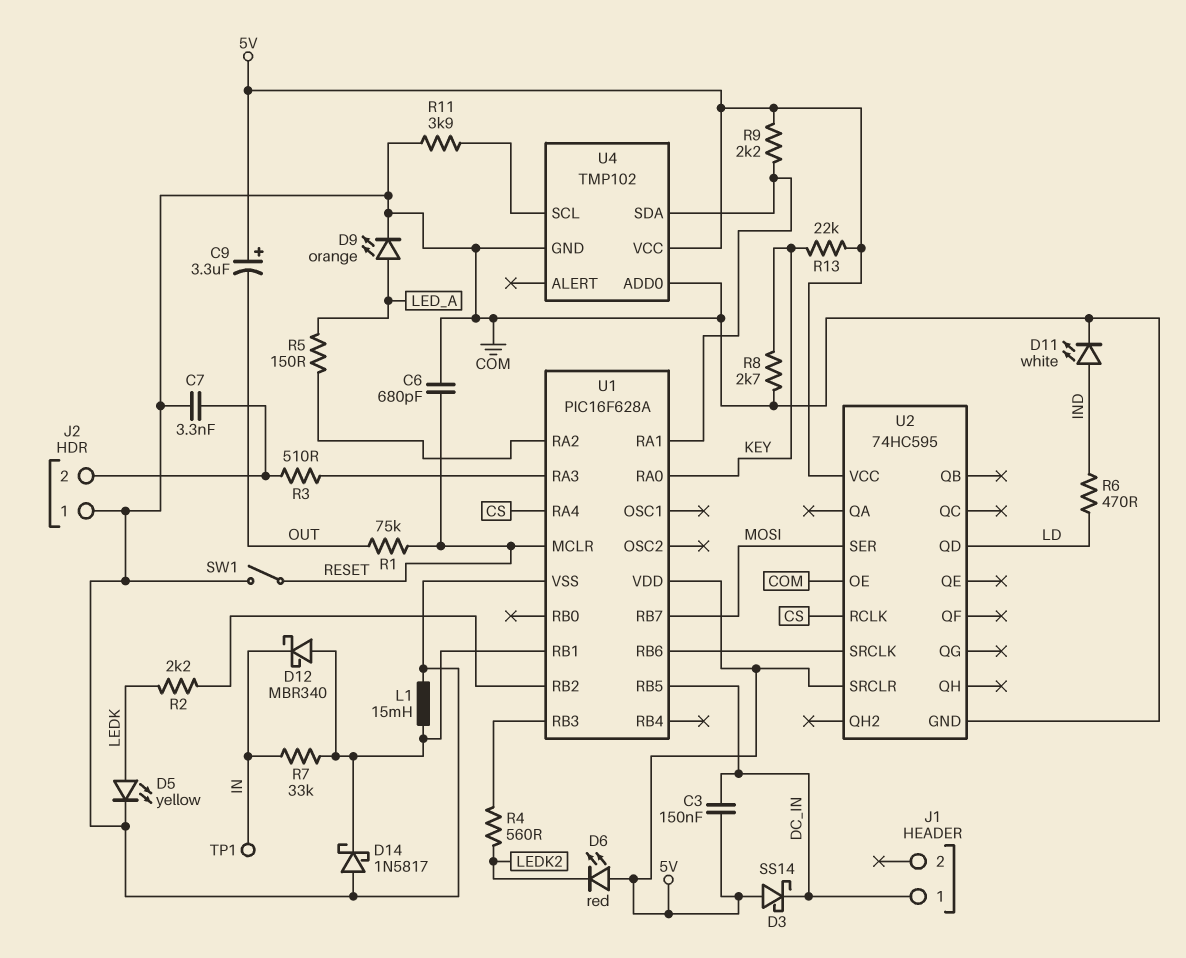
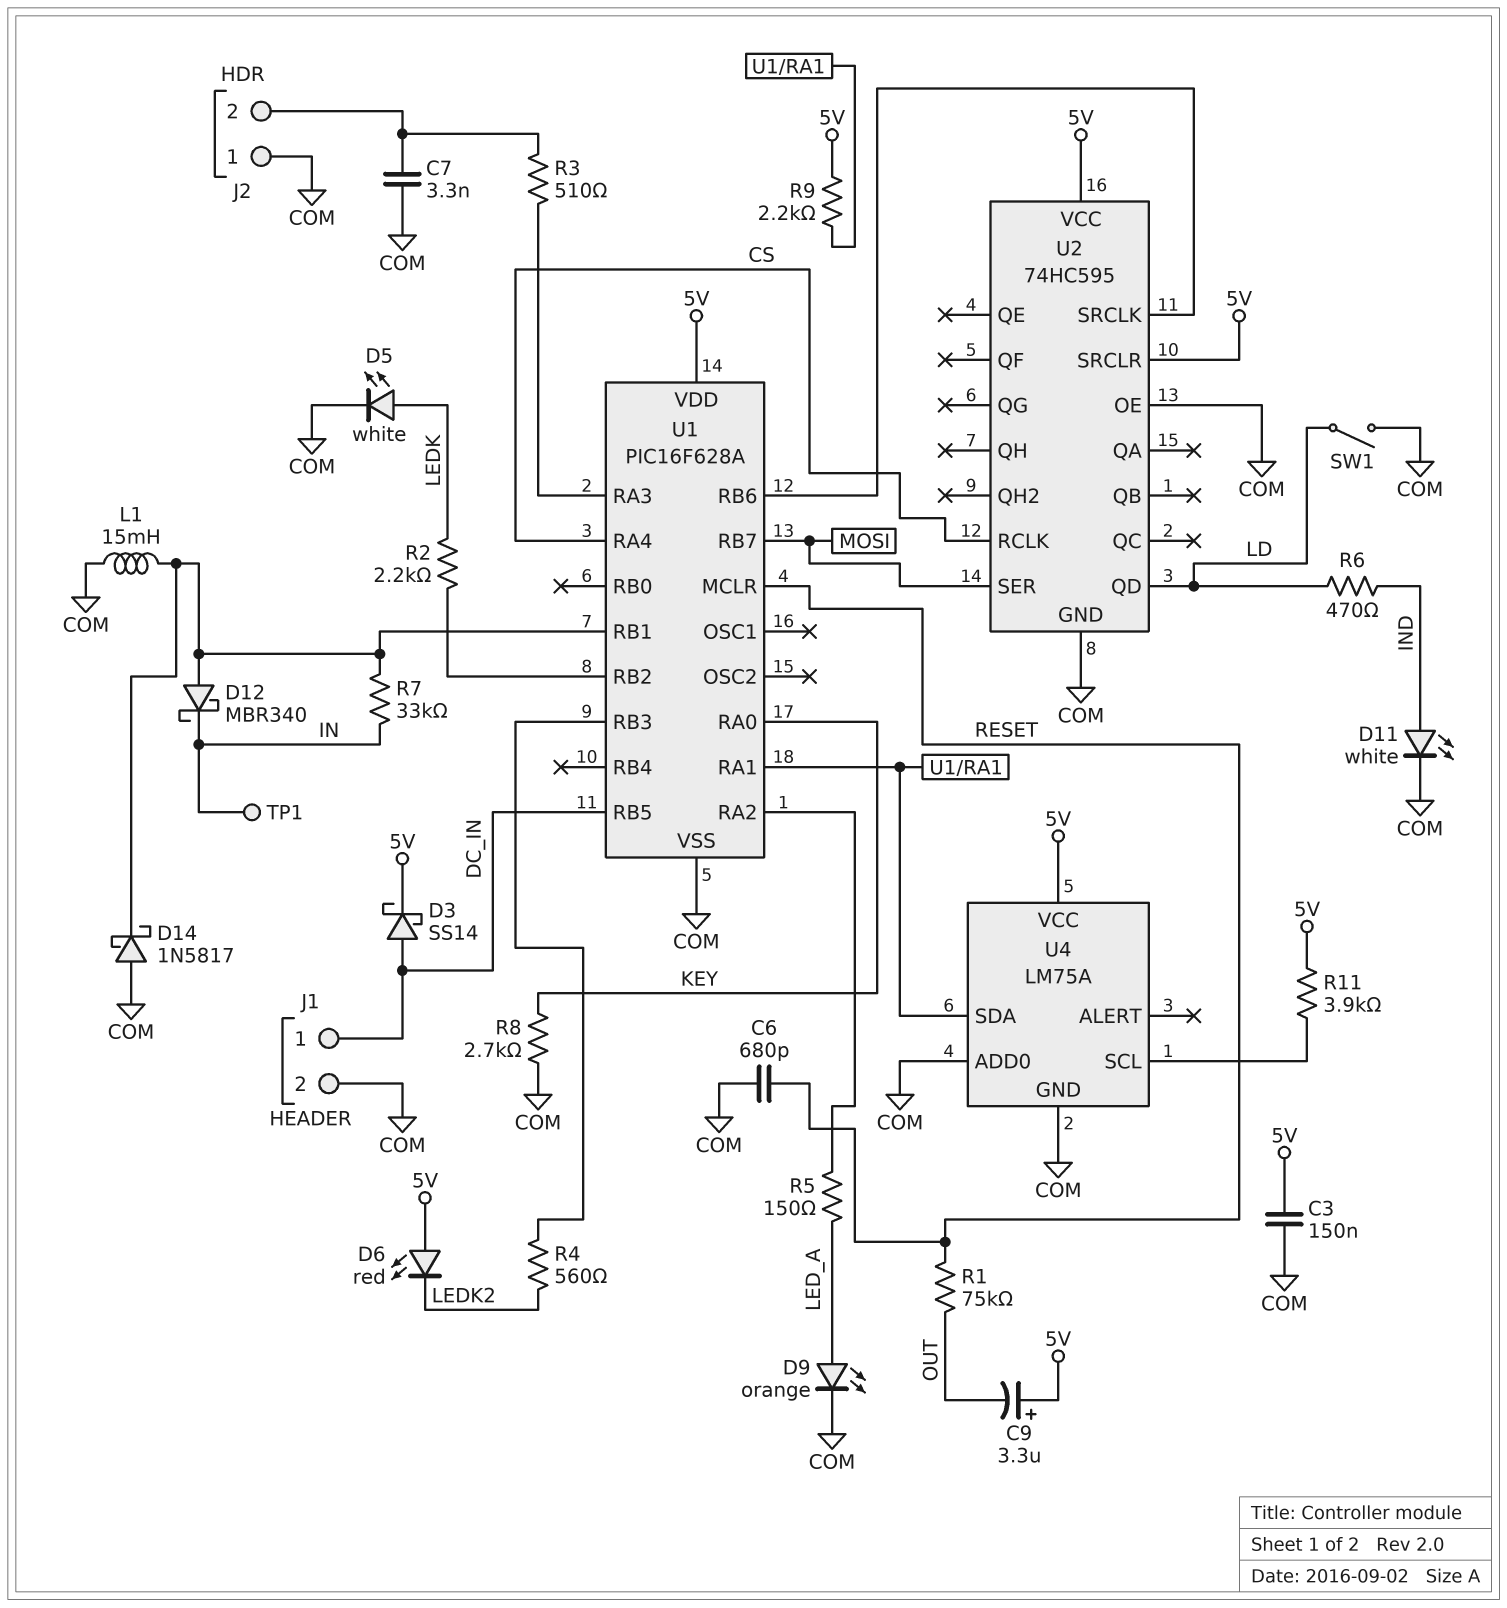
C3: 150nF (5V, DC_IN) -> 150nF (5V, COM)
D3: schottky SS14 (A 5V, K DC_IN) -> schottky SS14 (A DC_IN, K 5V)
D5: LED yellow (A LEDK, K COM) -> LED white (A LEDK, K COM)
J1 pin 2: none -> COM
R11: 3.9k (COM, U4/SCL) -> 3.9k (5V, U4/SCL)
R13: 22k (5V, KEY) -> none
SW1: switch (COM, RESET) -> switch (COM, LD)
U4: TMP102 -> LM75A

